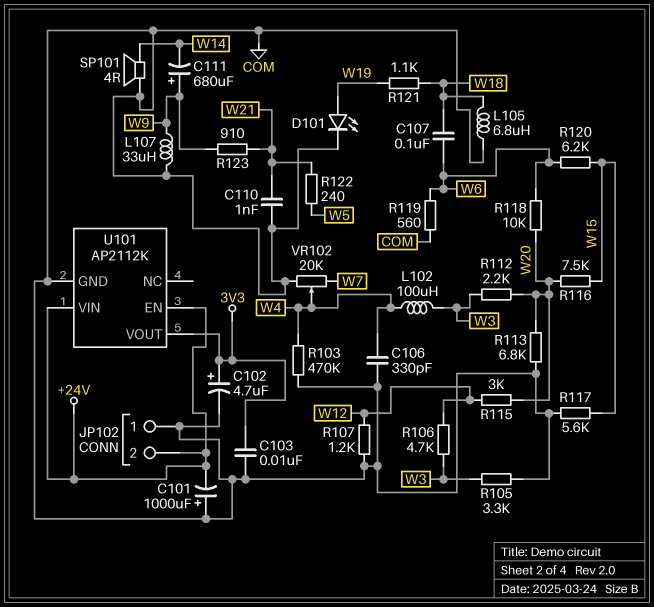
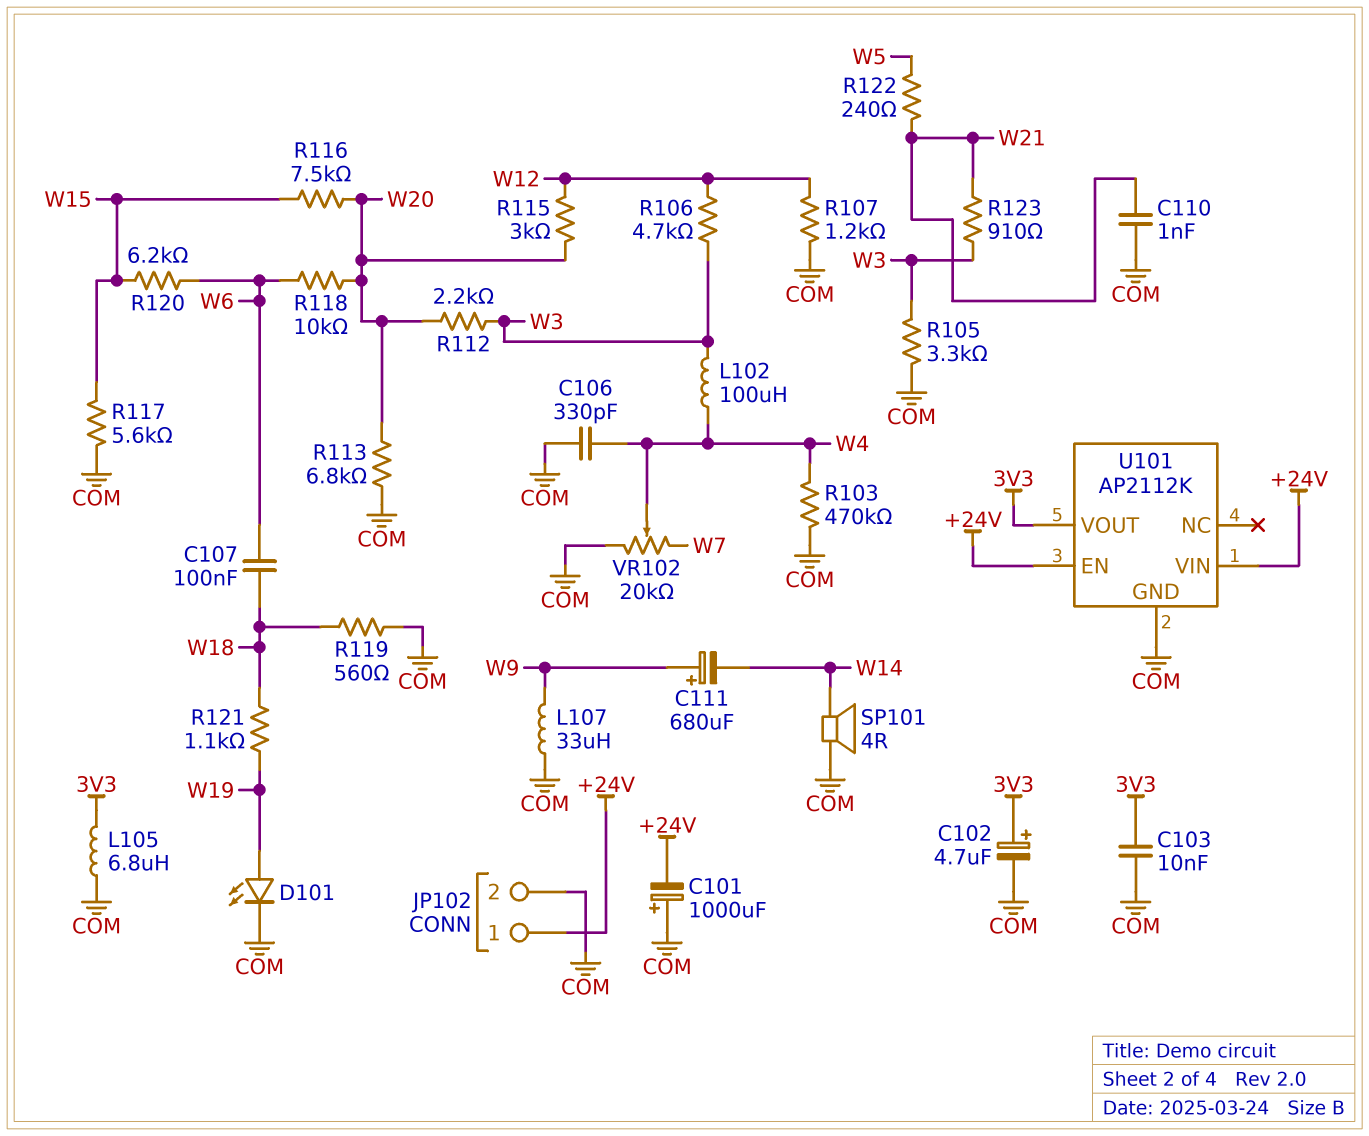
JP102 pin 1: COM -> +24V
JP102 pin 2: +24V -> COM
L105: 6.8uH (COM, W18) -> 6.8uH (3V3, COM)
R119: 560 (COM, W6) -> 560 (COM, W18)
R123: 910 (W9, W21) -> 910 (W3, W21)

